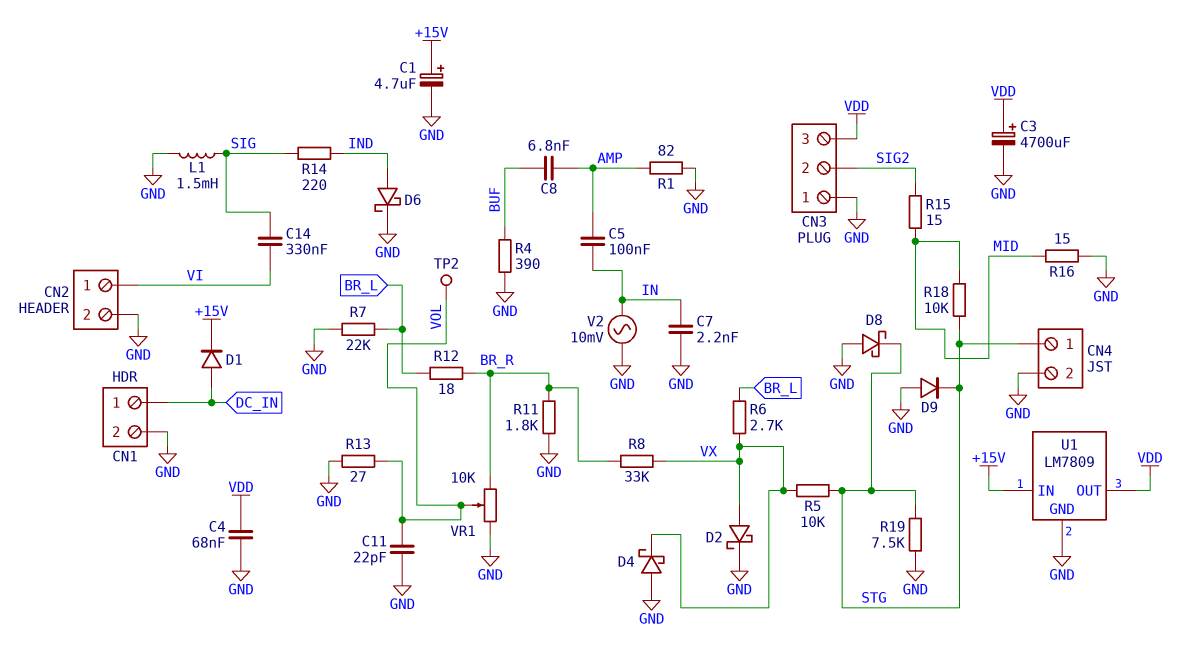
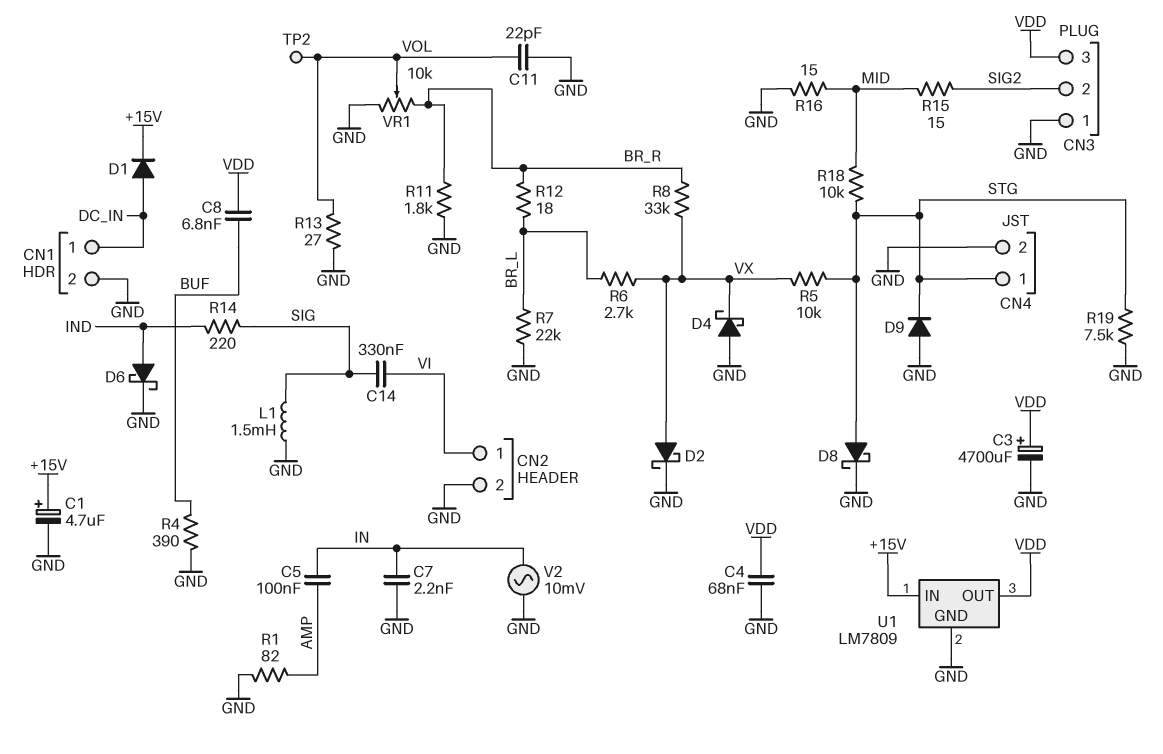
C8: 6.8nF (AMP, BUF) -> 6.8nF (BUF, VDD)
D8: schottky (A GND, K STG) -> schottky (A STG, K GND)

